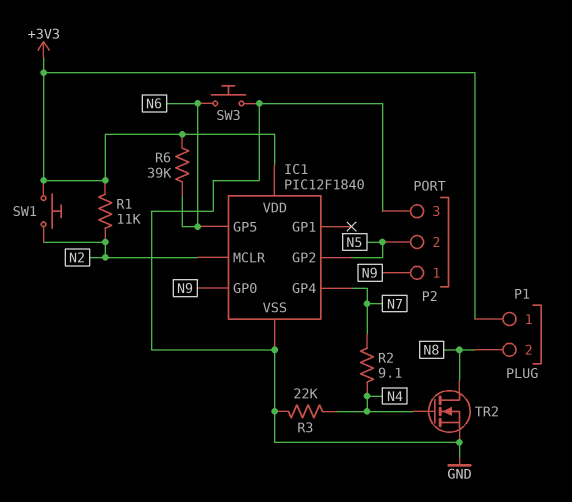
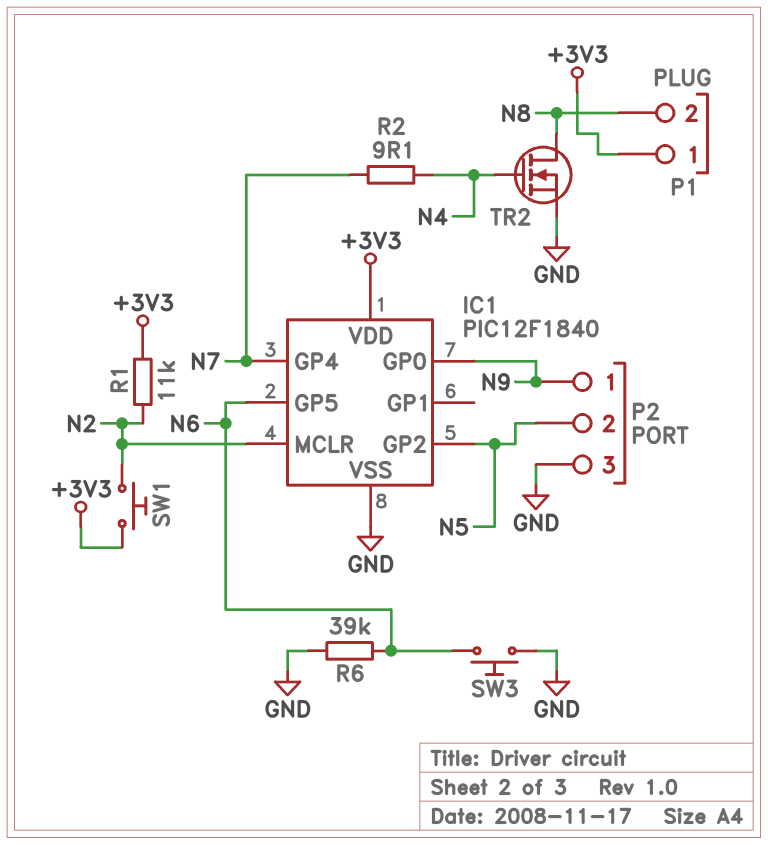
R3: 22k (GND, N4) -> none
R6: 39k (+3V3, N6) -> 39k (GND, N6)

